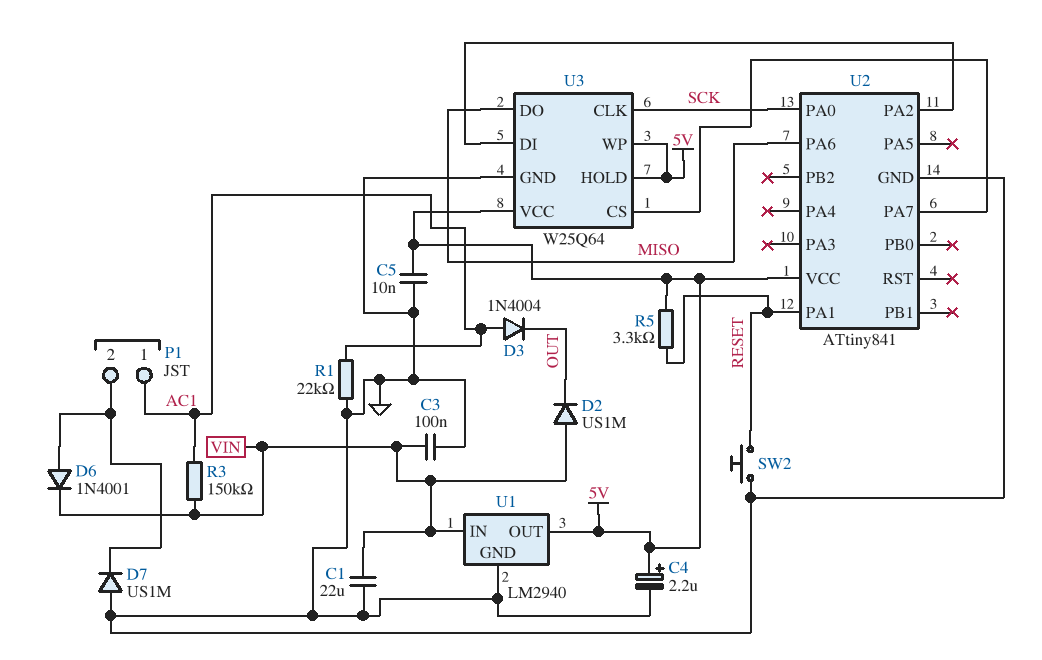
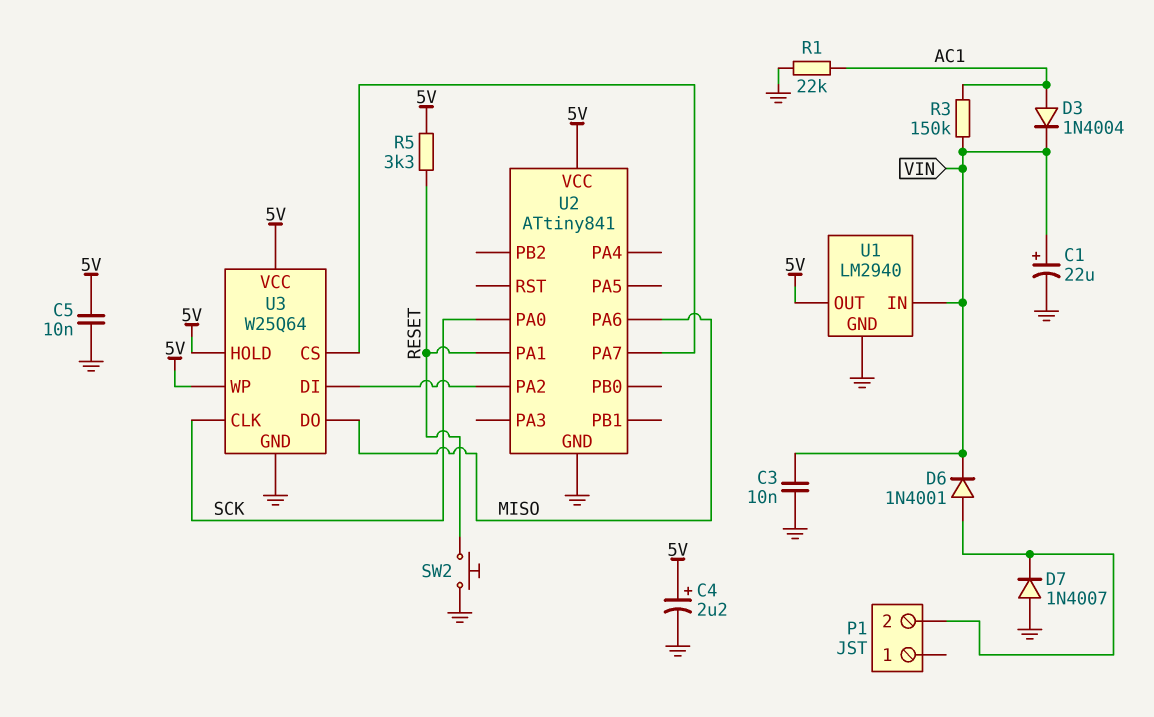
C1: 22uF (GND, VIN) -> 22uF (plus VIN, minus GND)
C3: 100nF (GND, VIN) -> 10nF (GND, VIN)
D2: diode US1M (A VIN, K OUT) -> none
D3: diode 1N4004 (A AC1, K OUT) -> diode 1N4004 (A AC1, K VIN)
D7: diode US1M (A GND, K P1/2) -> diode 1N4007 (A GND, K P1/2)
P1 pin 1: AC1 -> none

